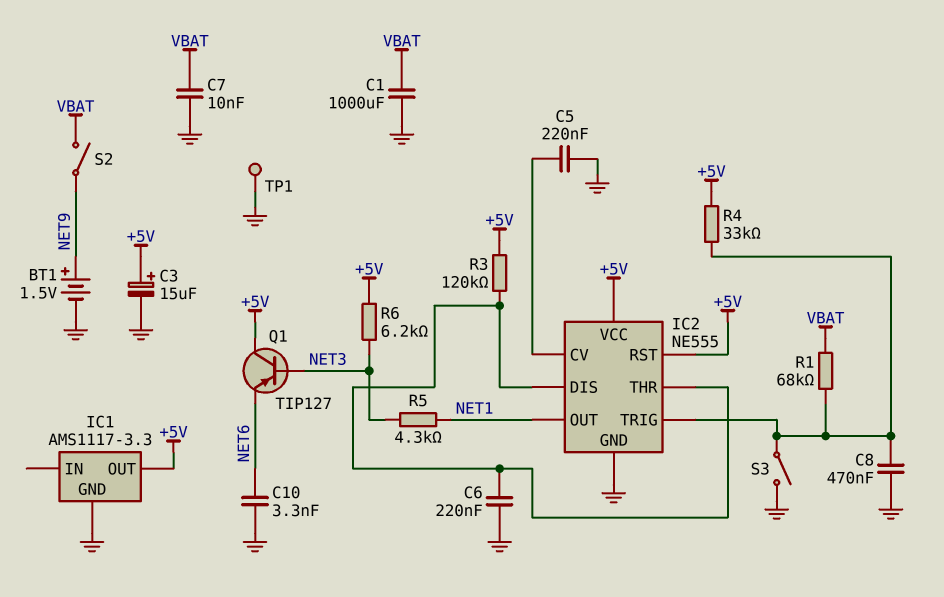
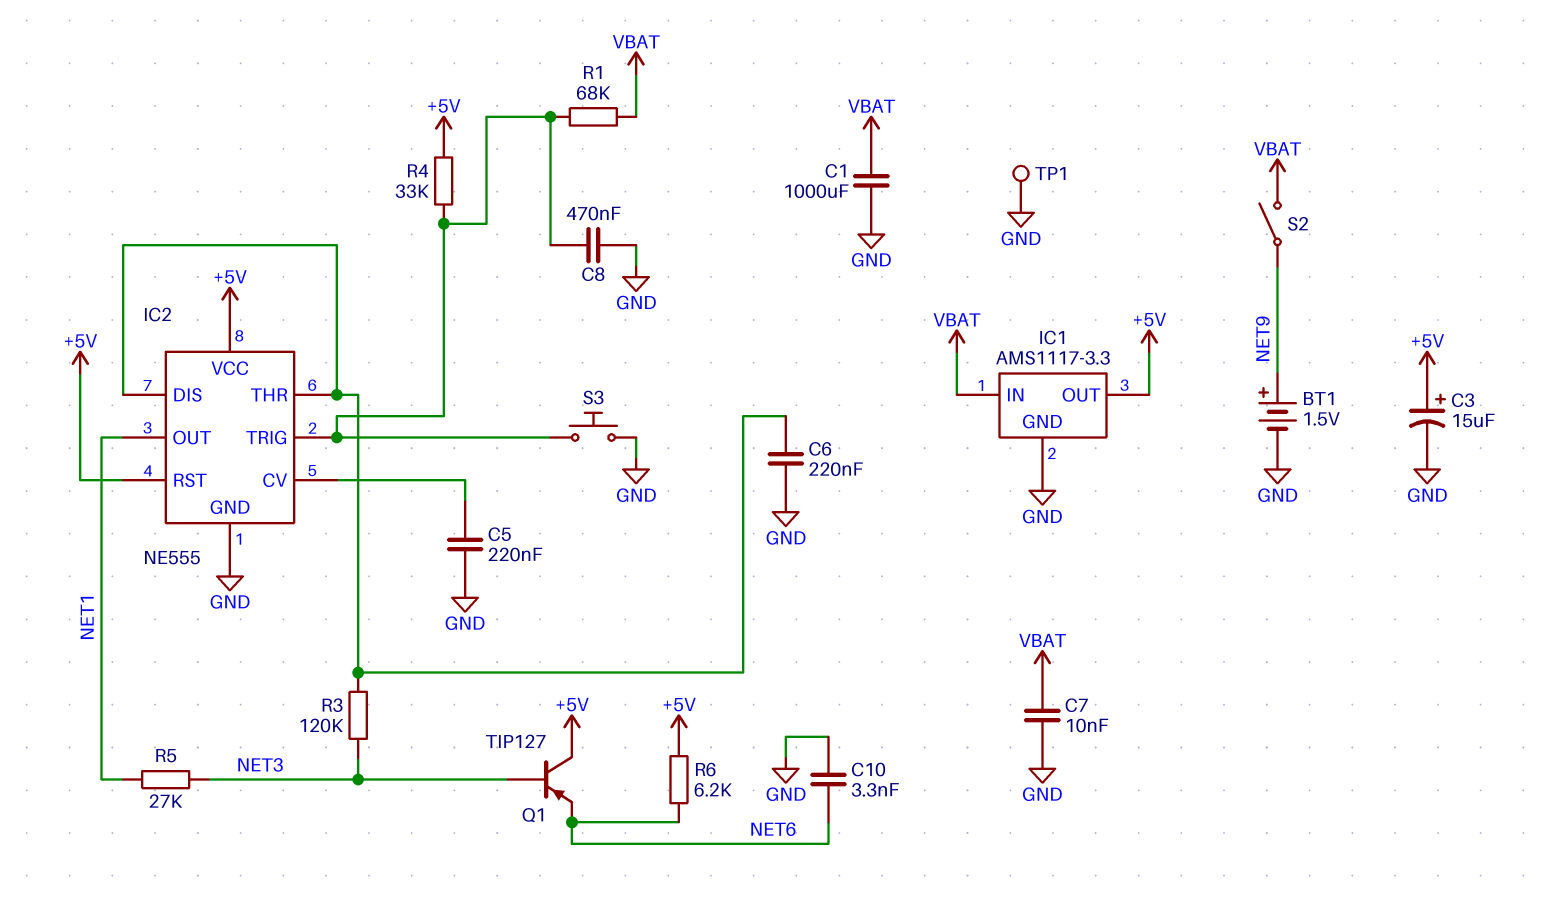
IC1 pin IN: none -> VBAT
R3: 120k (+5V, IC2/DIS) -> 120k (IC2/DIS, NET3)
R5: 4.3k (NET1, NET3) -> 27k (NET1, NET3)
R6: 6.2k (+5V, NET3) -> 6.2k (+5V, NET6)
S3: switch (GND, IC2/TRIG) -> button (GND, IC2/TRIG)

